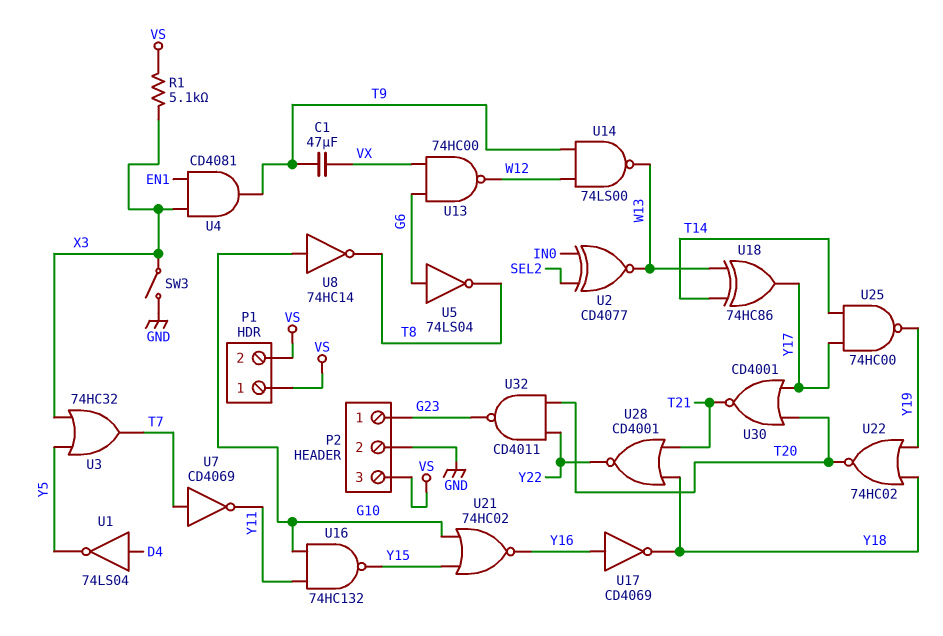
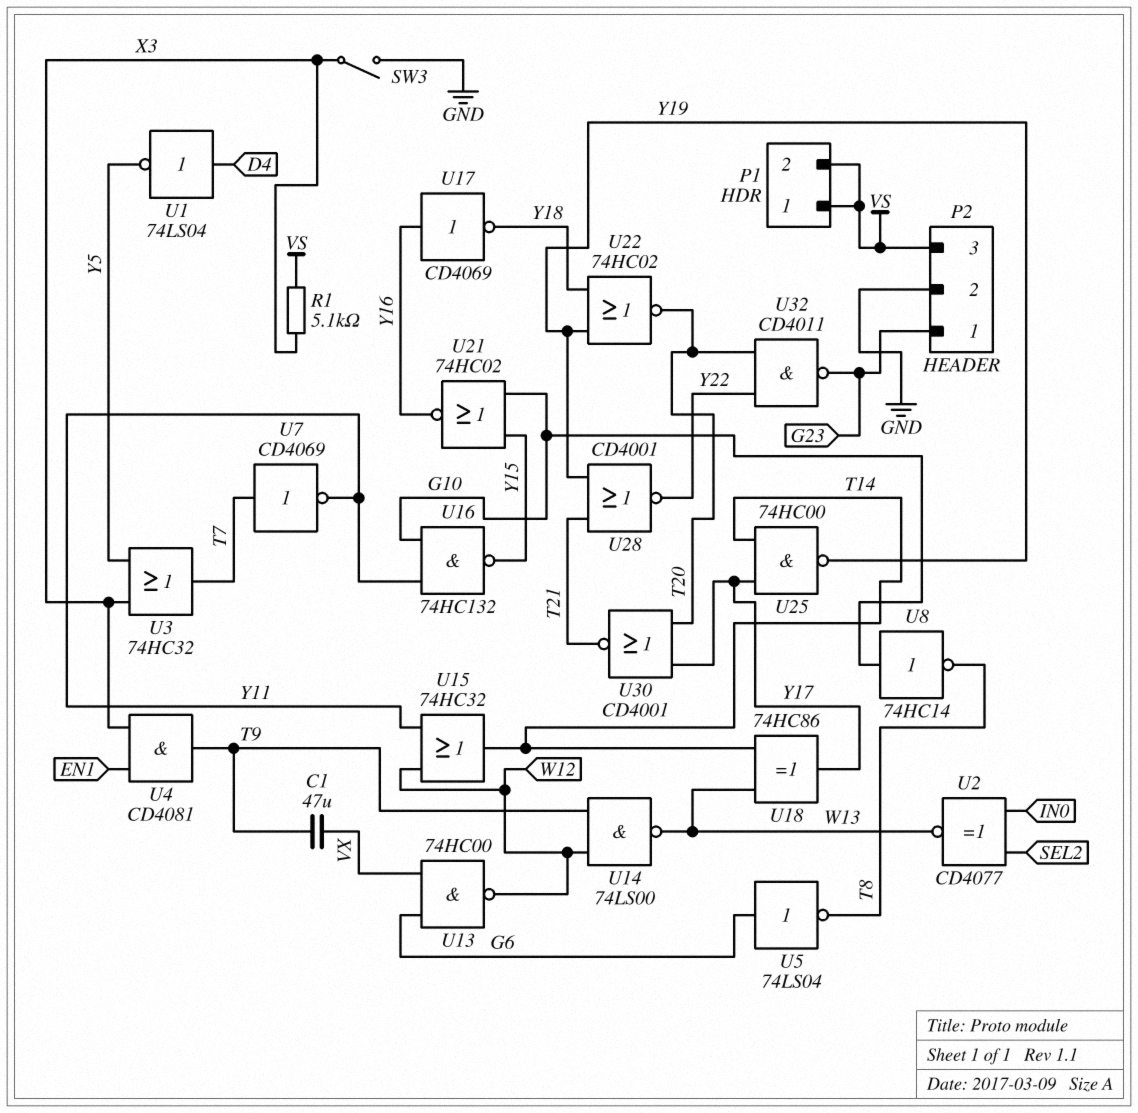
U15: none -> OR 74HC32 (in W12, in Y11, out T14)
U28: NOR CD4001 (in T21, in Y18, out Y22) -> NOR CD4001 (in T21, in Y19, out Y22)

